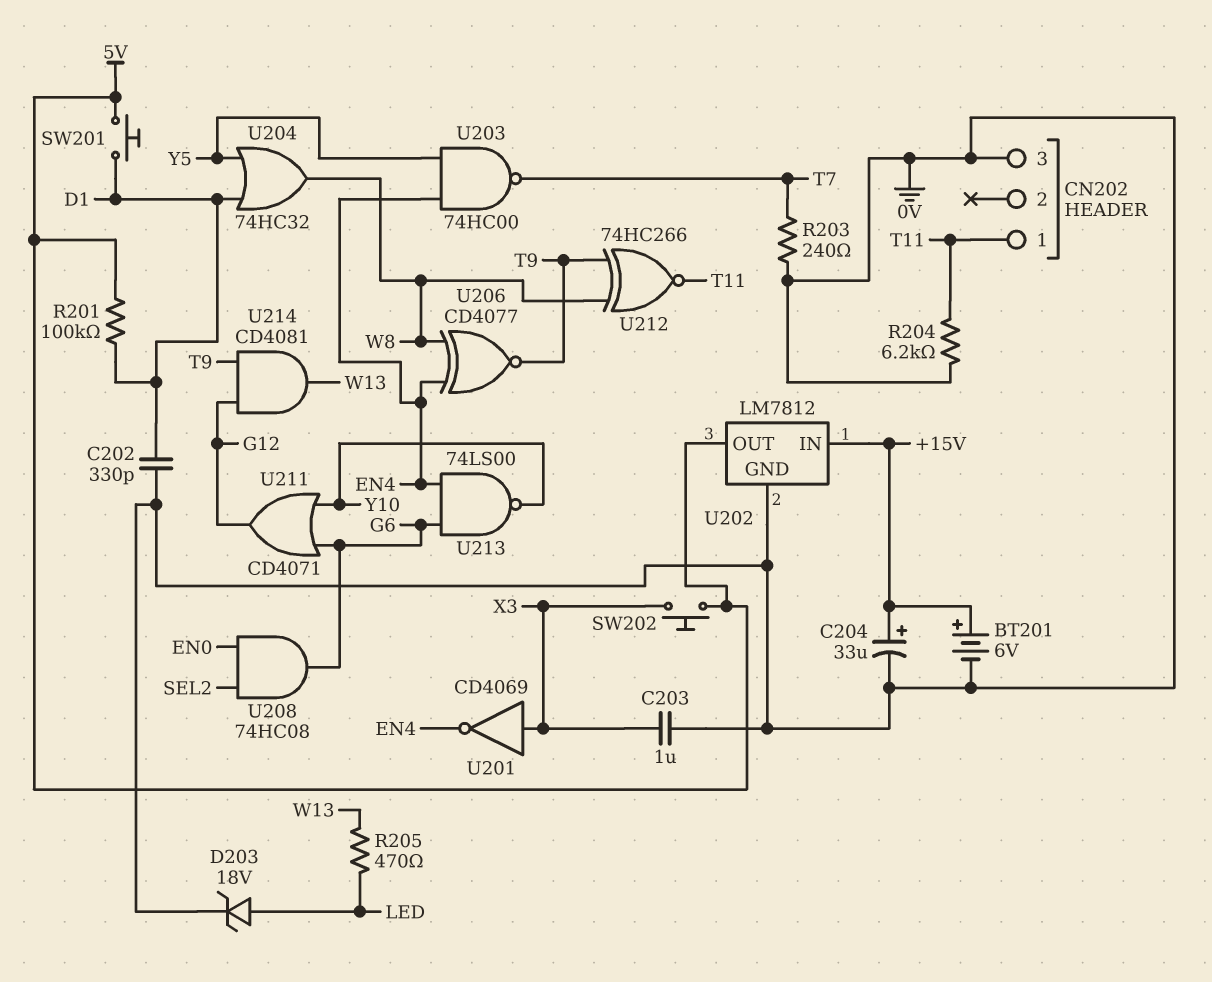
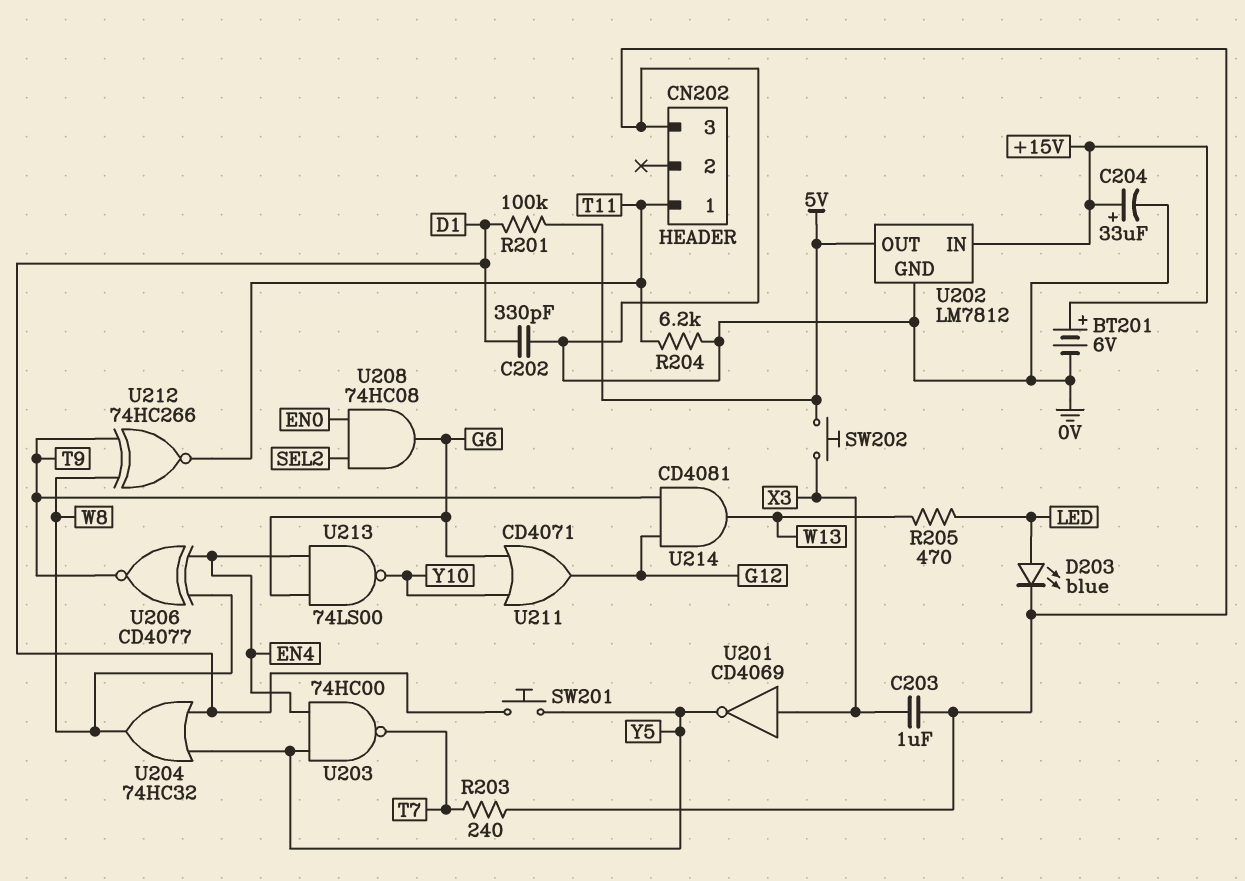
D203: zener 18V (A LED, K 0V) -> LED blue (A LED, K 0V)
SW201: button (5V, D1) -> button (D1, Y5)
U201: NOT CD4069 (in X3, out EN4) -> NOT CD4069 (in X3, out Y5)

